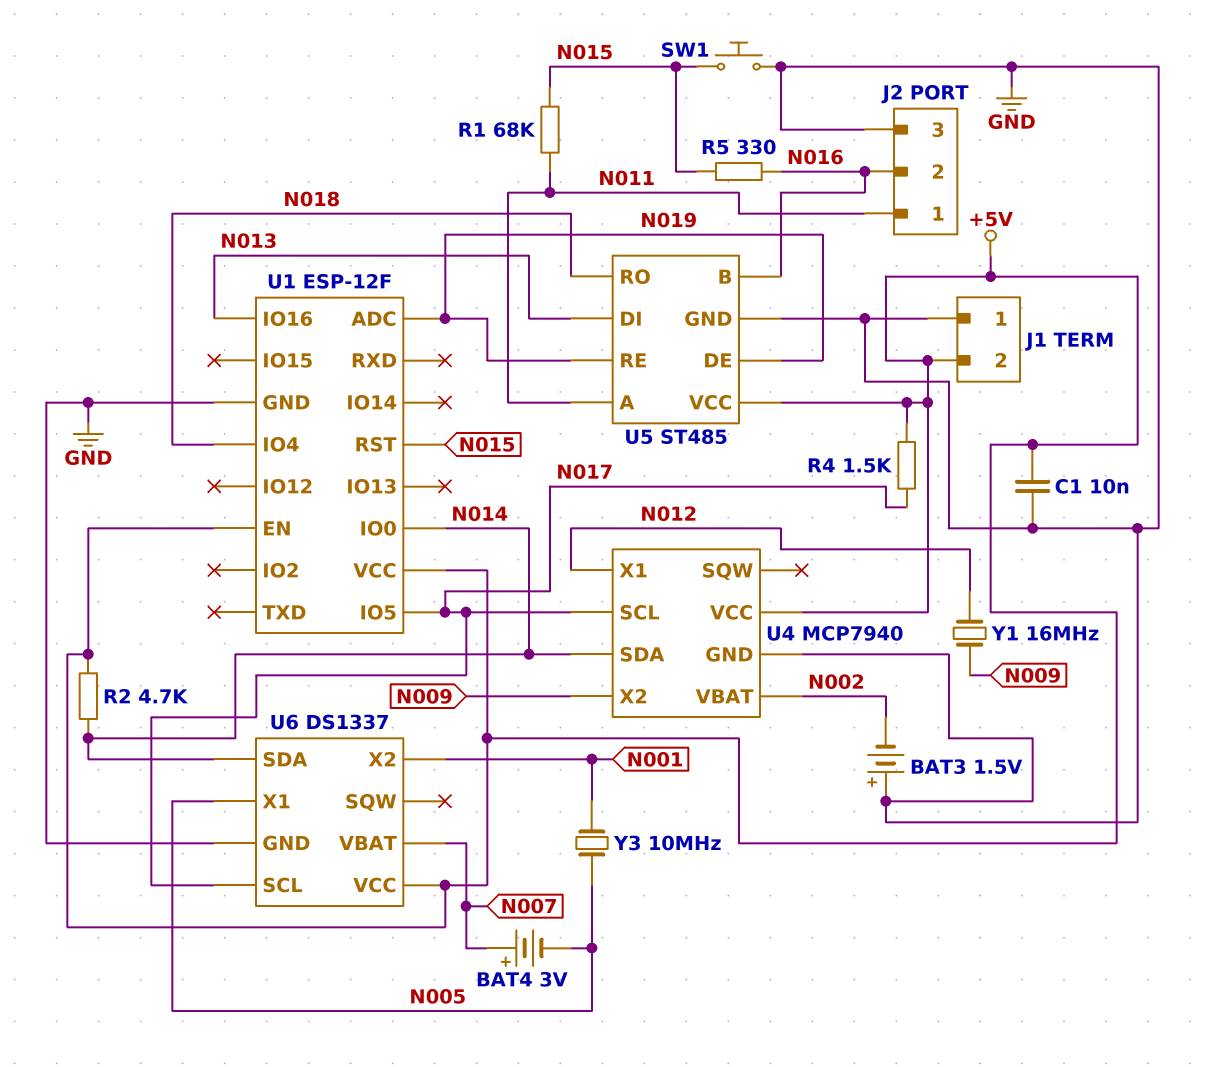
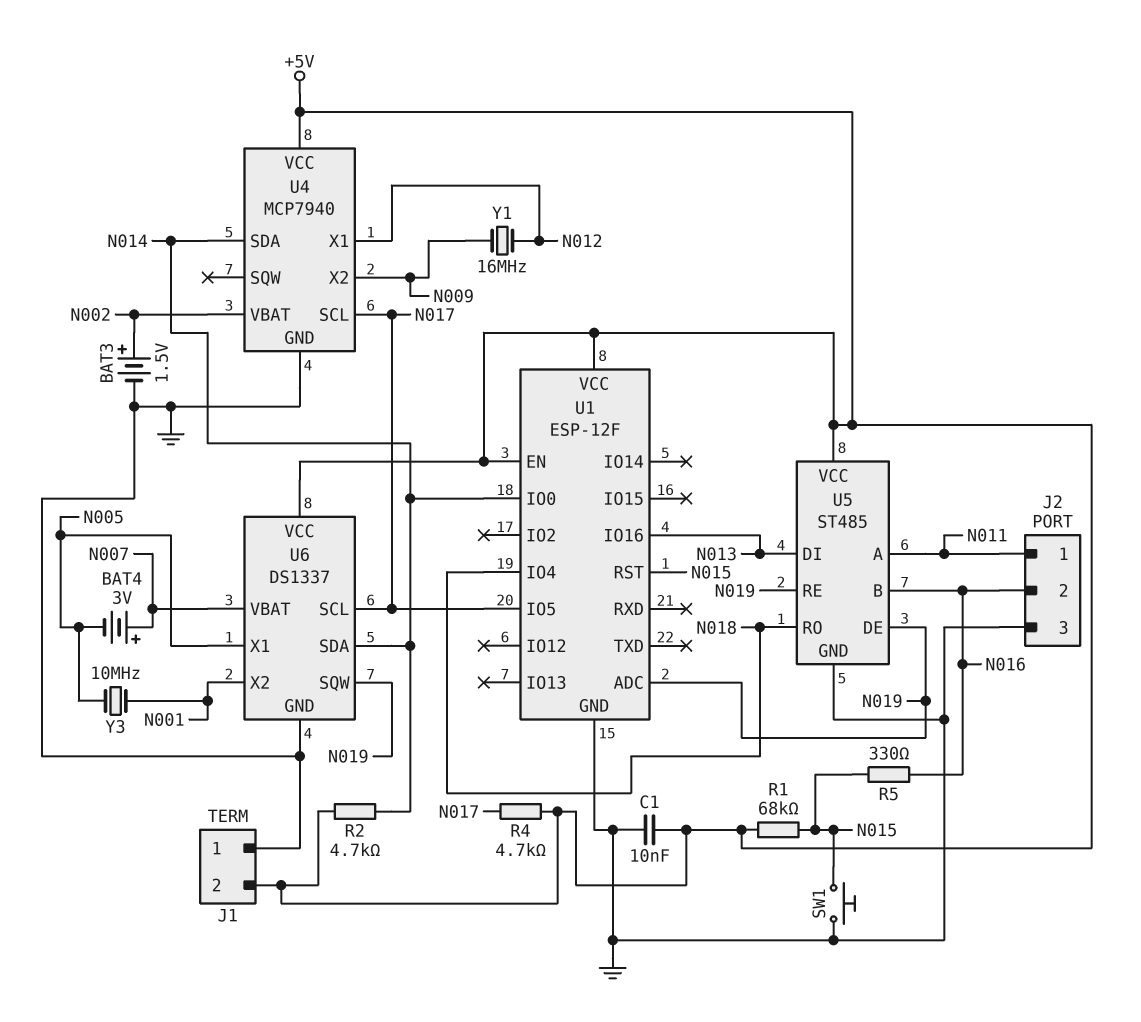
BAT3: 1.5V (plus GND, minus N002) -> 1.5V (plus N002, minus GND)
R1: 68k (N011, N015) -> 68k (+5V, N015)
R4: 1.5k (+5V, N017) -> 4.7k (+5V, N017)
U6 pin SQW: none -> N019

